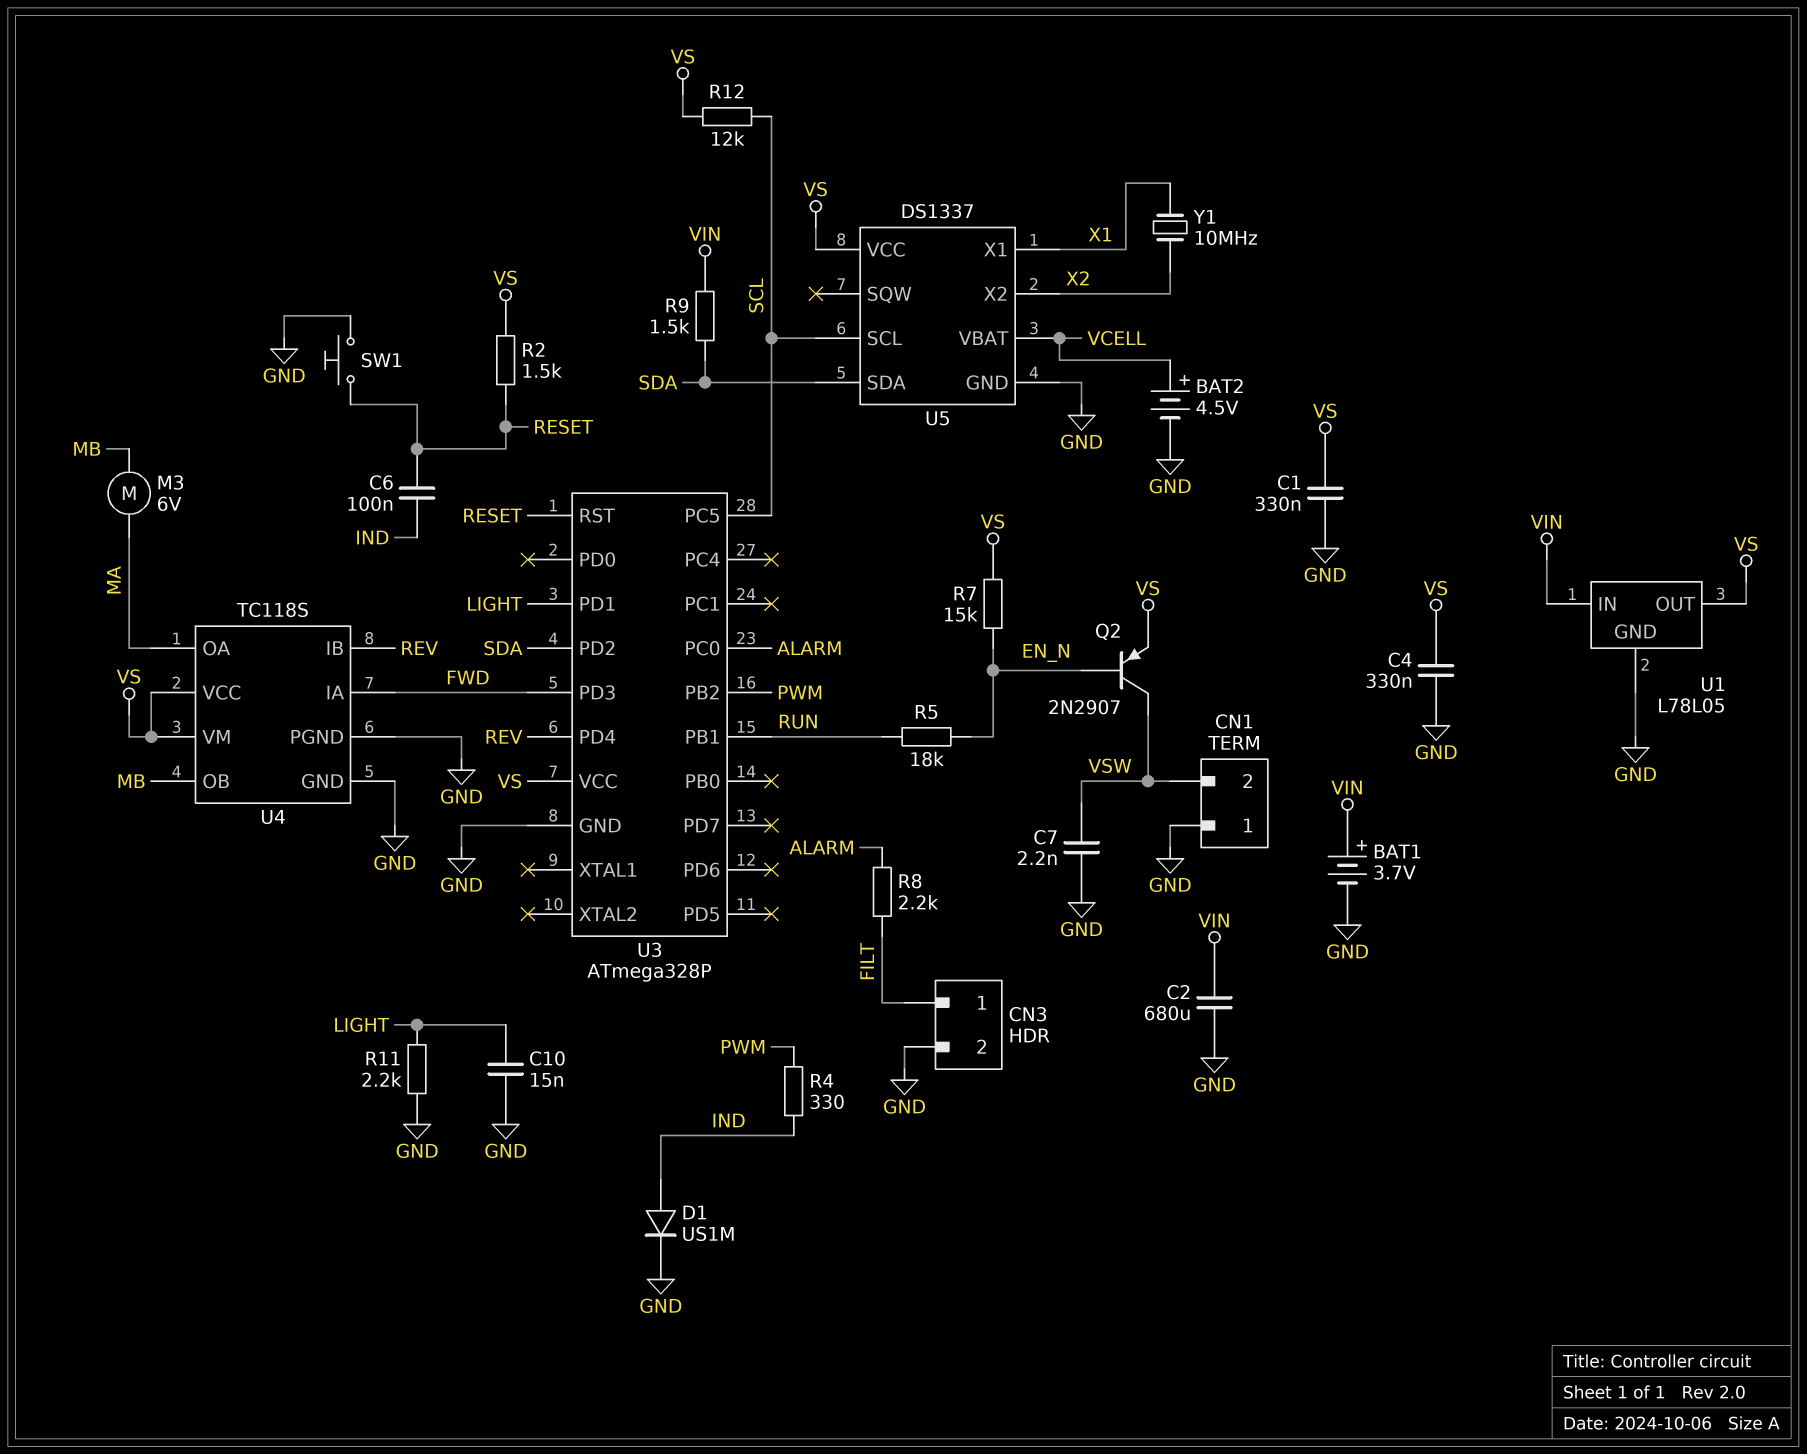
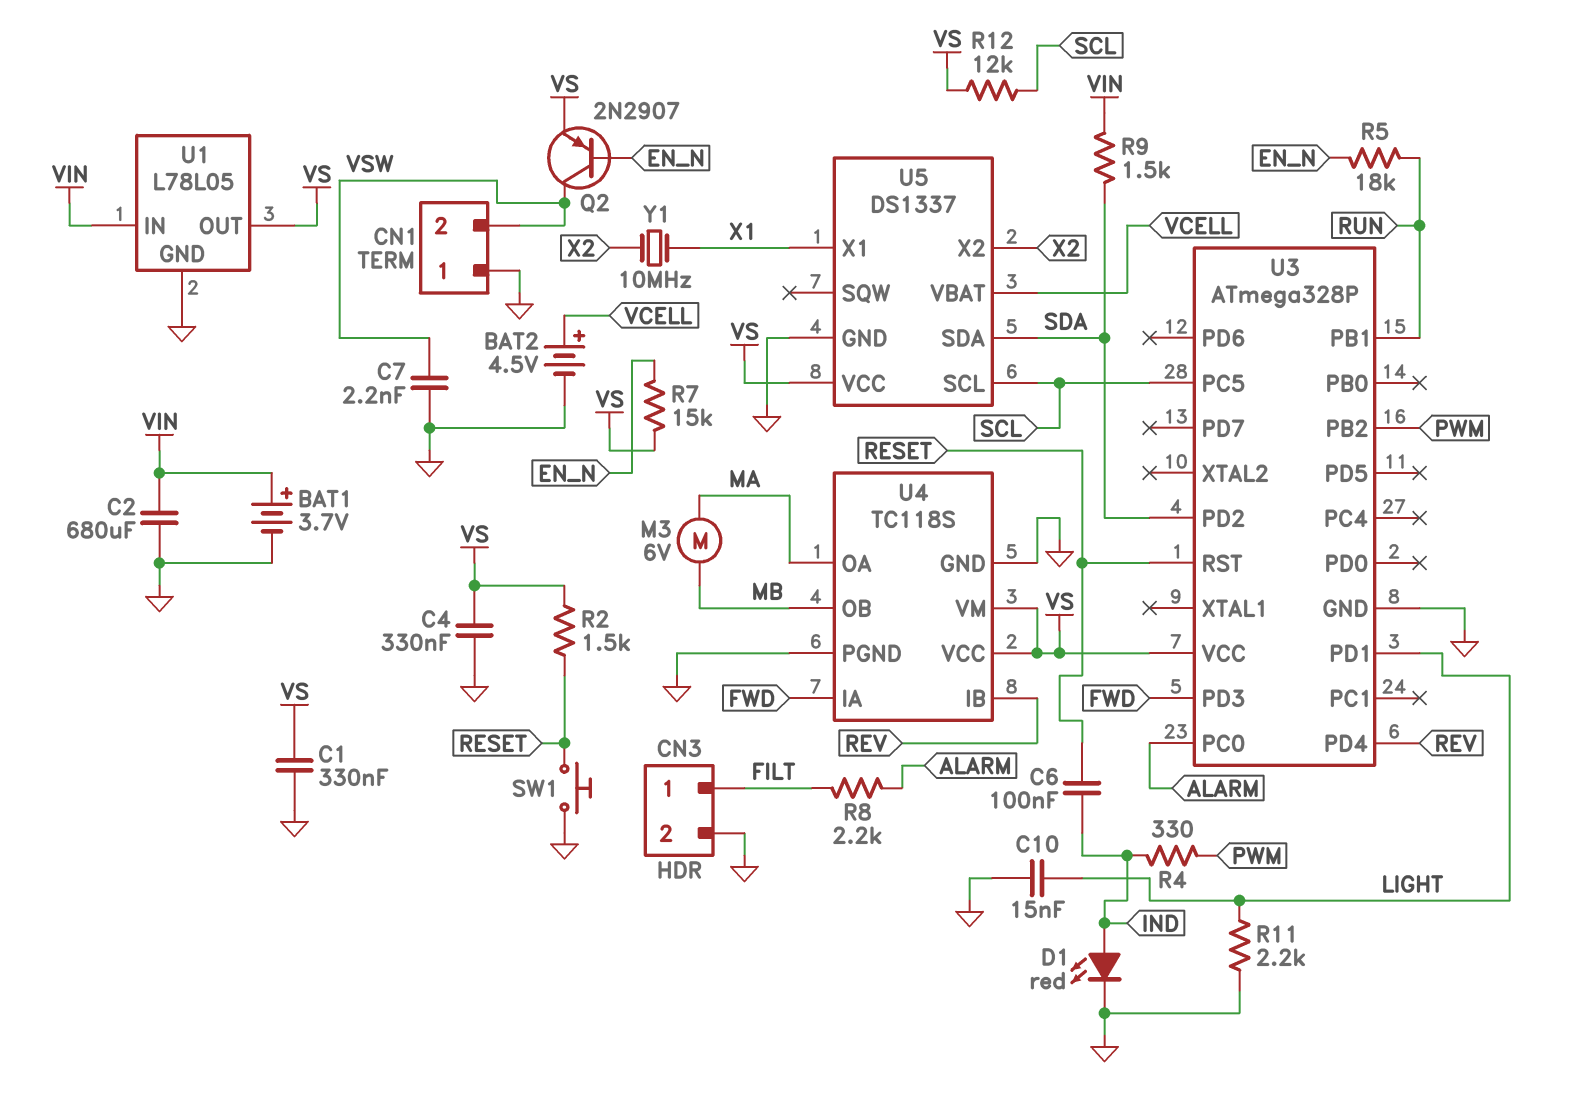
D1: diode US1M (A IND, K GND) -> LED red (A IND, K GND)

